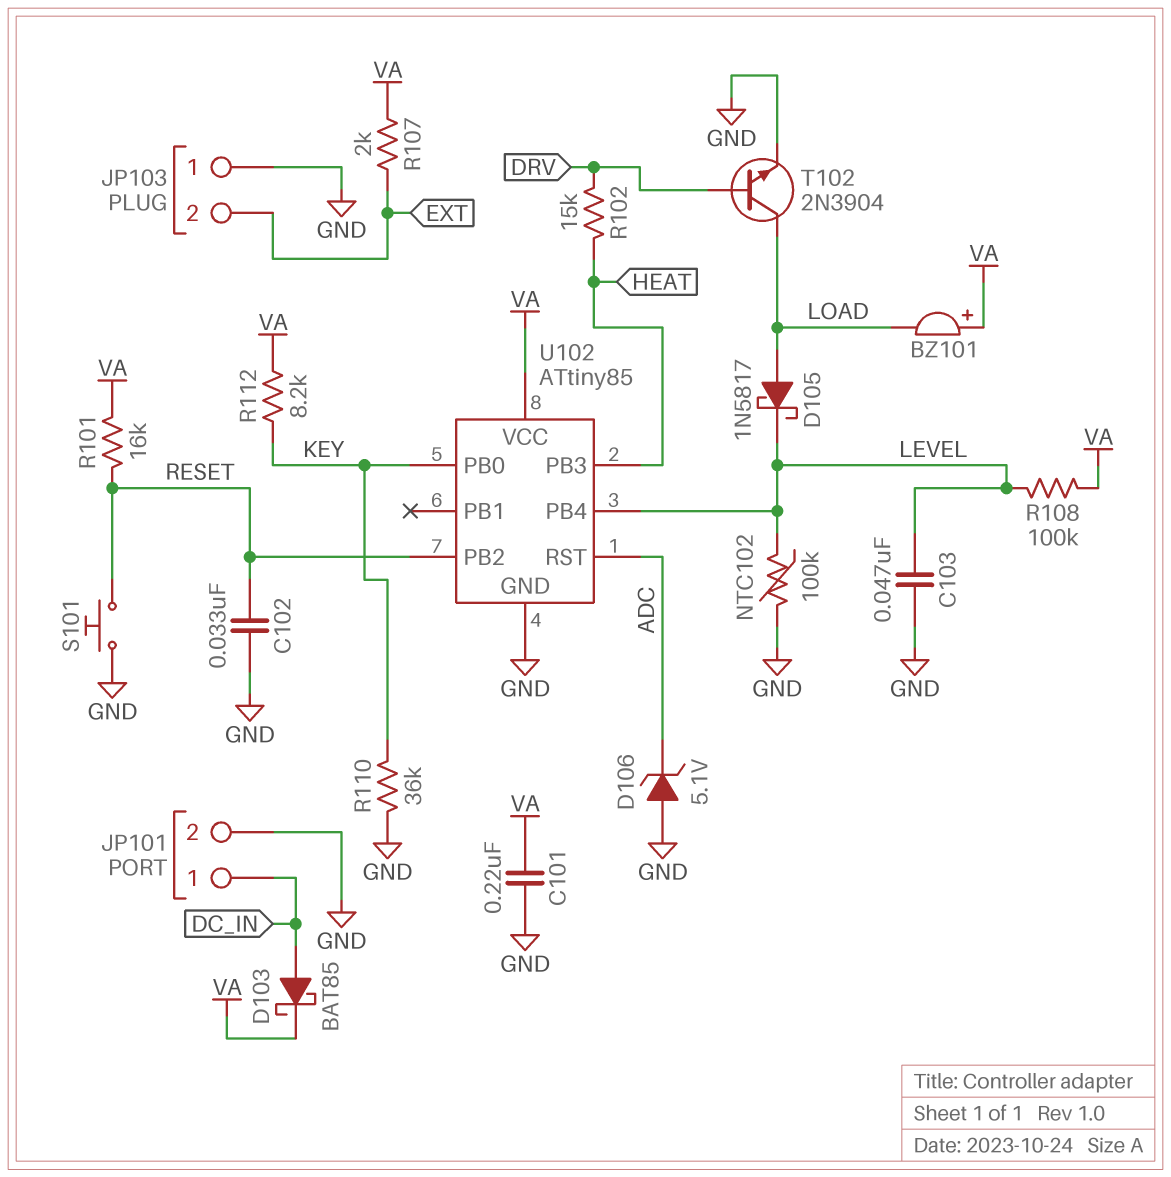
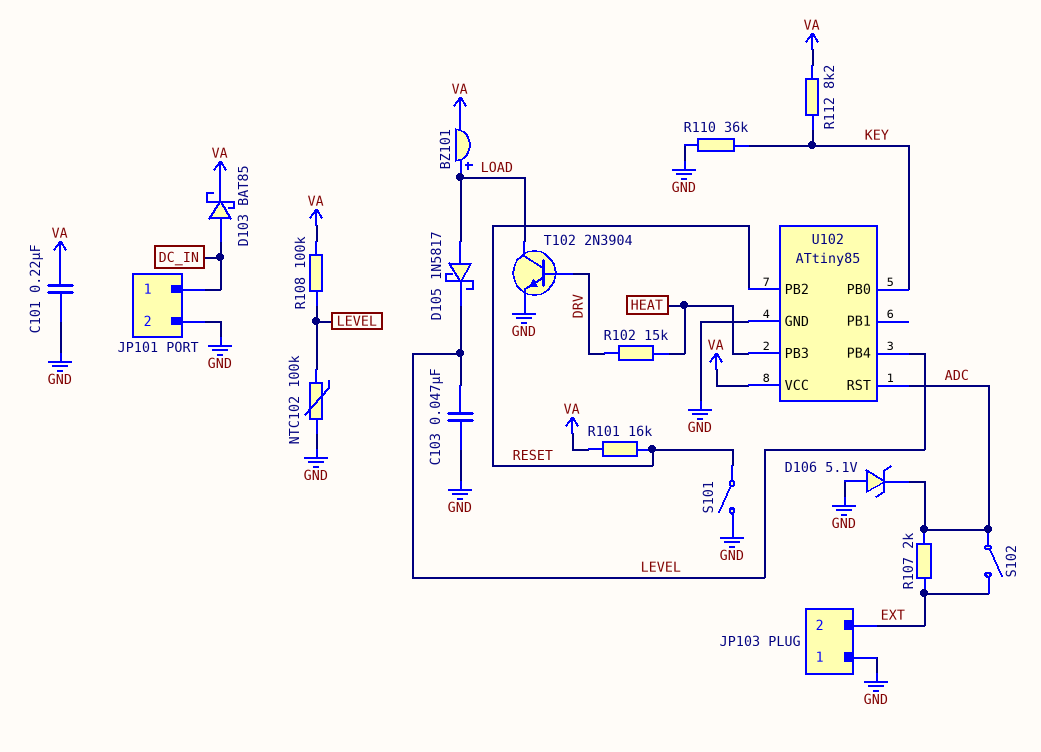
BZ101: buzzer (plus VA, minus LOAD) -> buzzer (plus LOAD, minus VA)
C102: 33nF (GND, RESET) -> none
R107: 2k (EXT, VA) -> 2k (ADC, EXT)
S101: button (GND, RESET) -> switch (GND, RESET)
S102: none -> switch (ADC, EXT)

